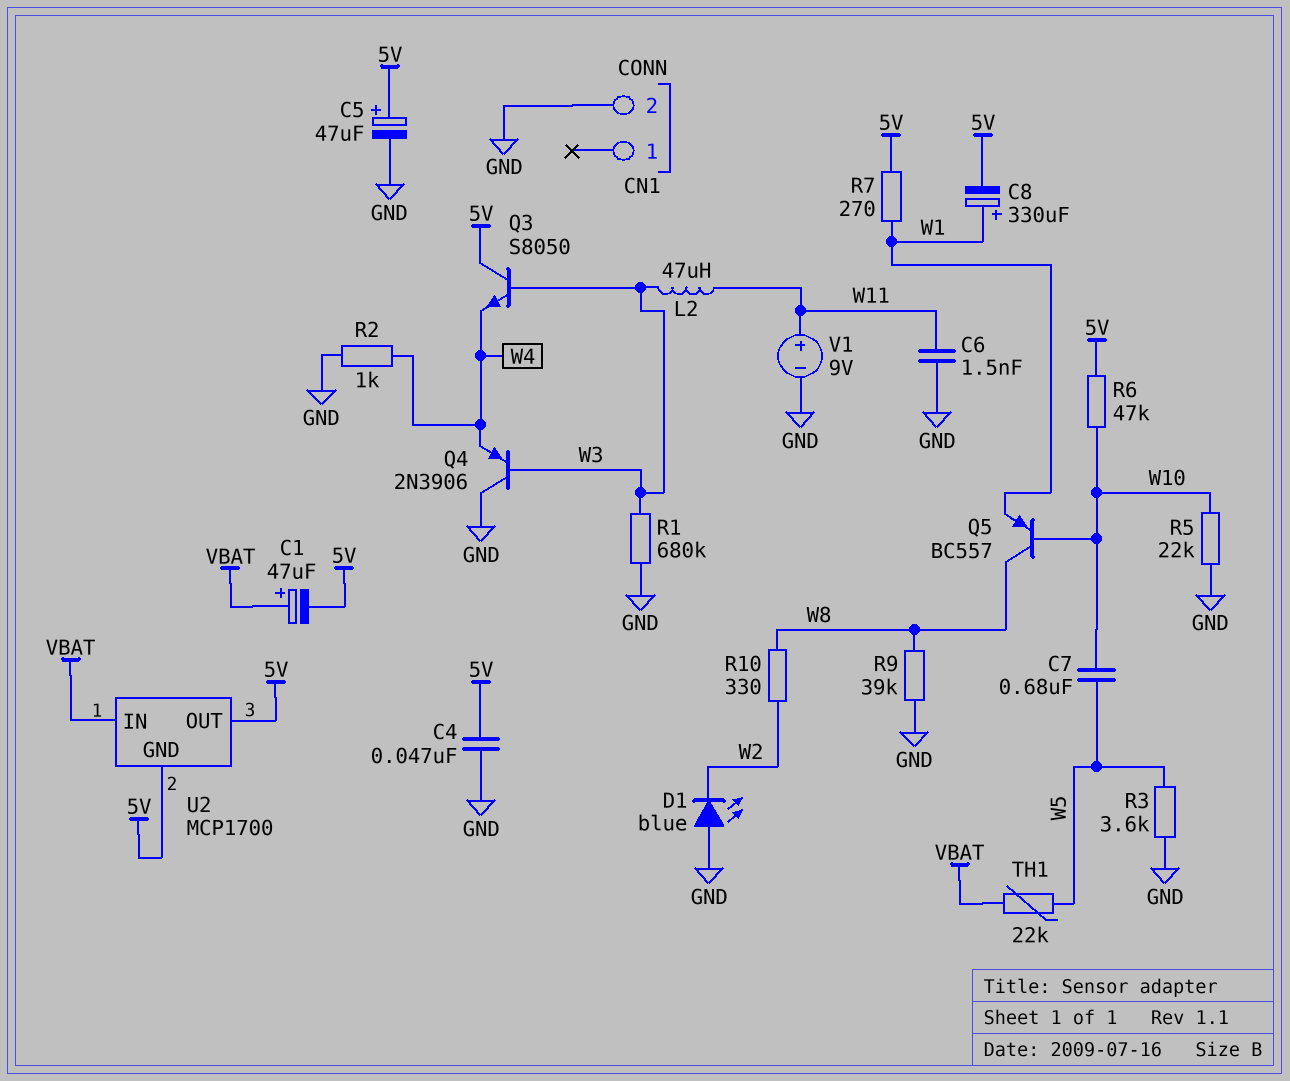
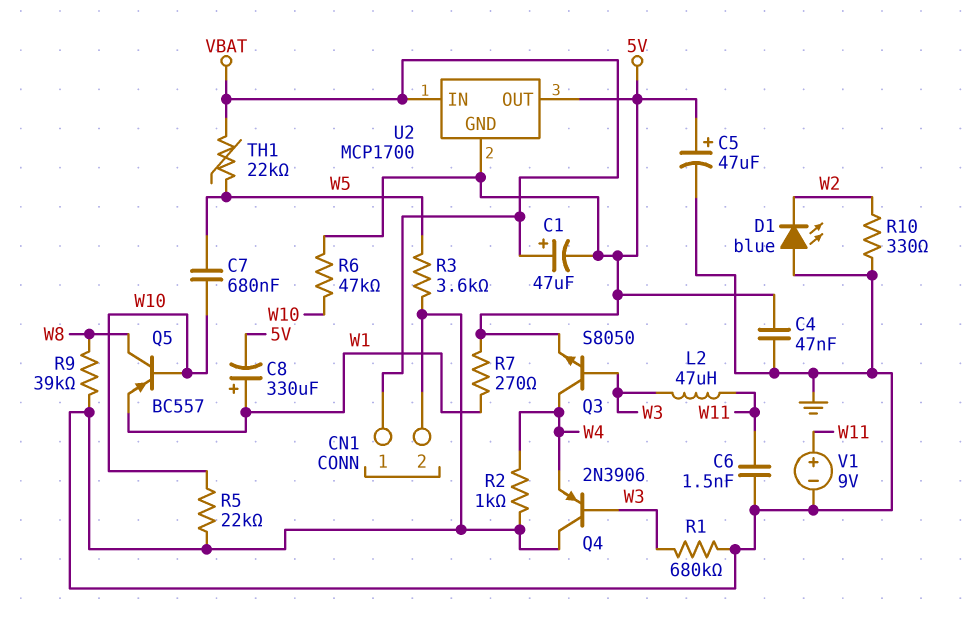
CN1 pin 1: none -> VBAT
Q3: NPN S8050 (B W3, C 5V, E W4) -> NPN S8050 (B W3, C W4, E 5V)
R10: 330 (W2, W8) -> 330 (GND, W2)

